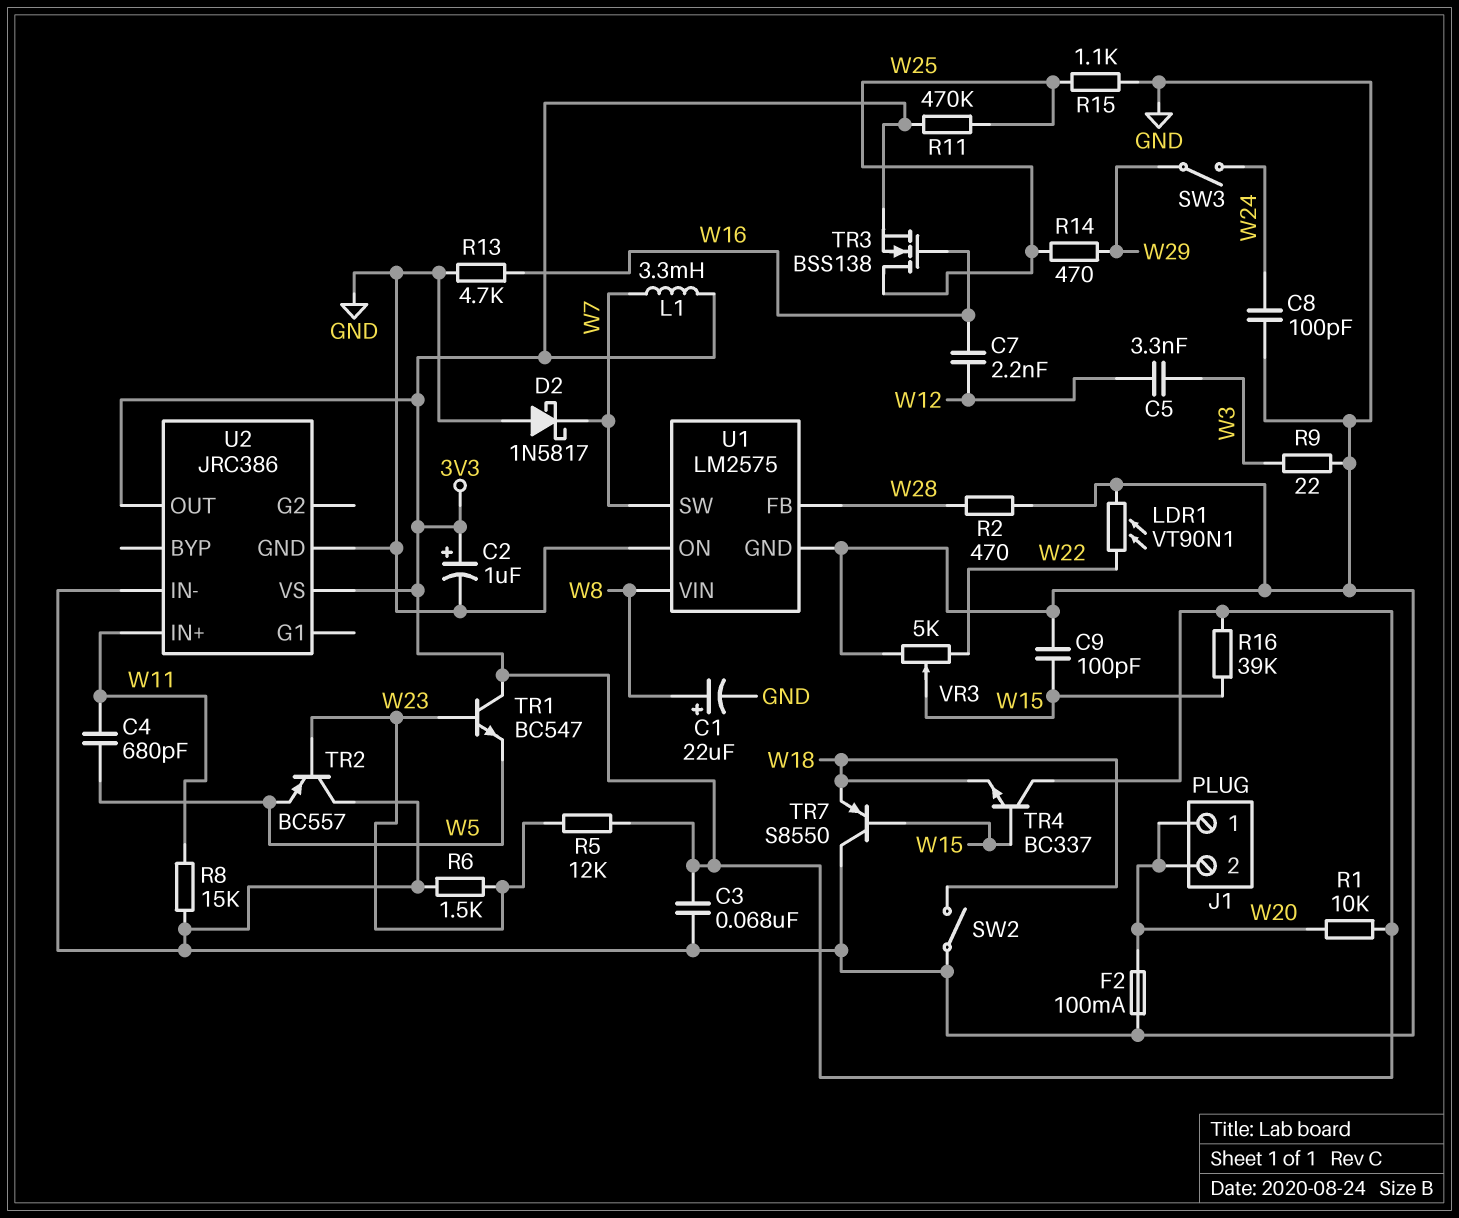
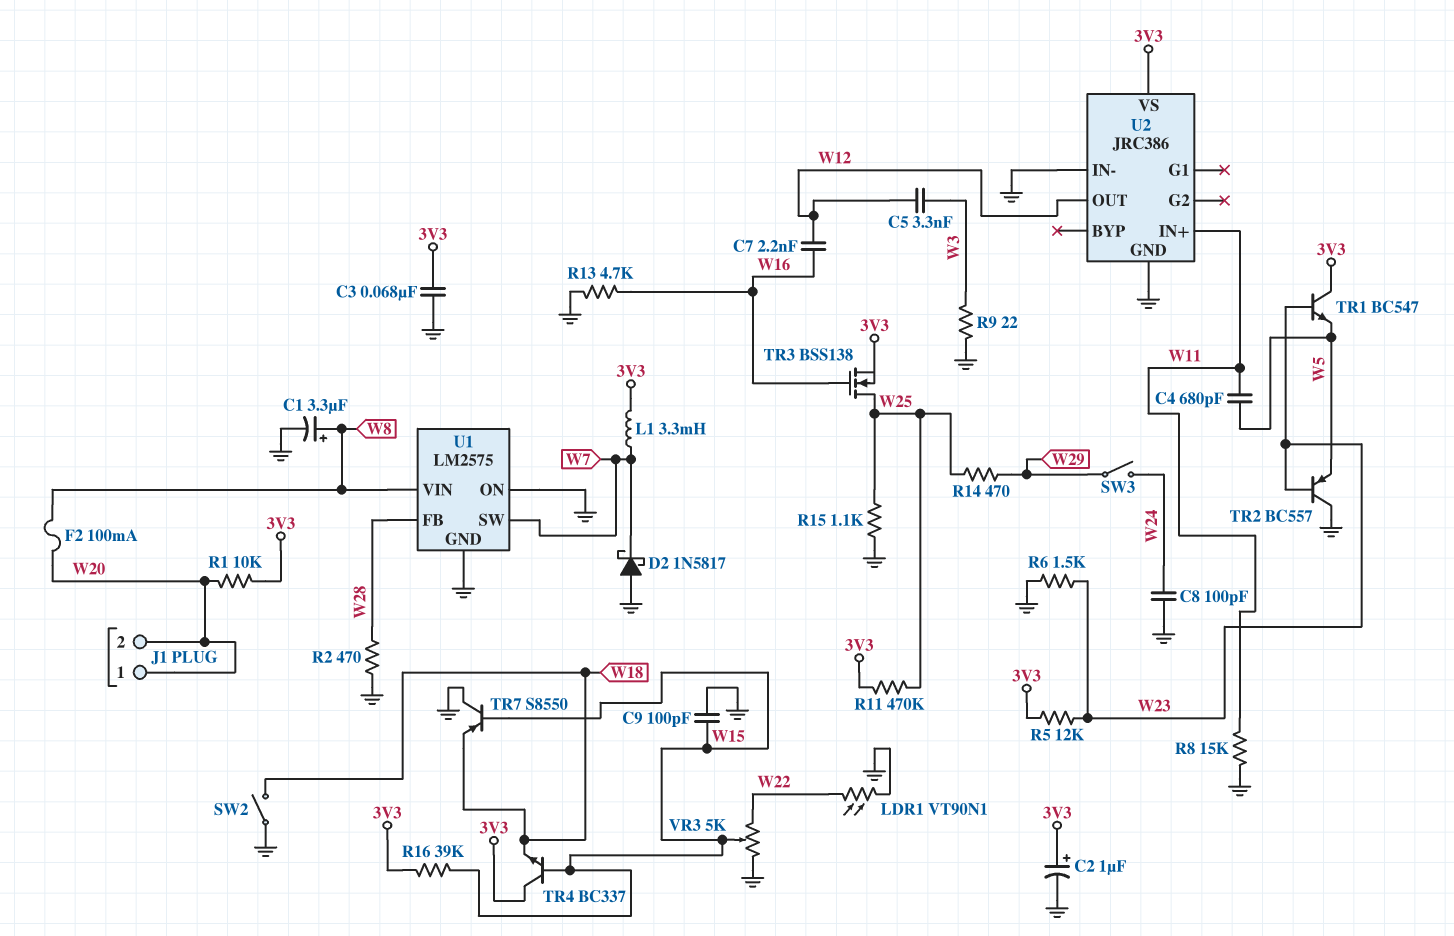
C1: 22uF (plus W8, minus GND) -> 3.3uF (plus W8, minus GND)
F2: 100mA (GND, W20) -> 100mA (W8, W20)
U2 pin OUT: 3V3 -> W12

